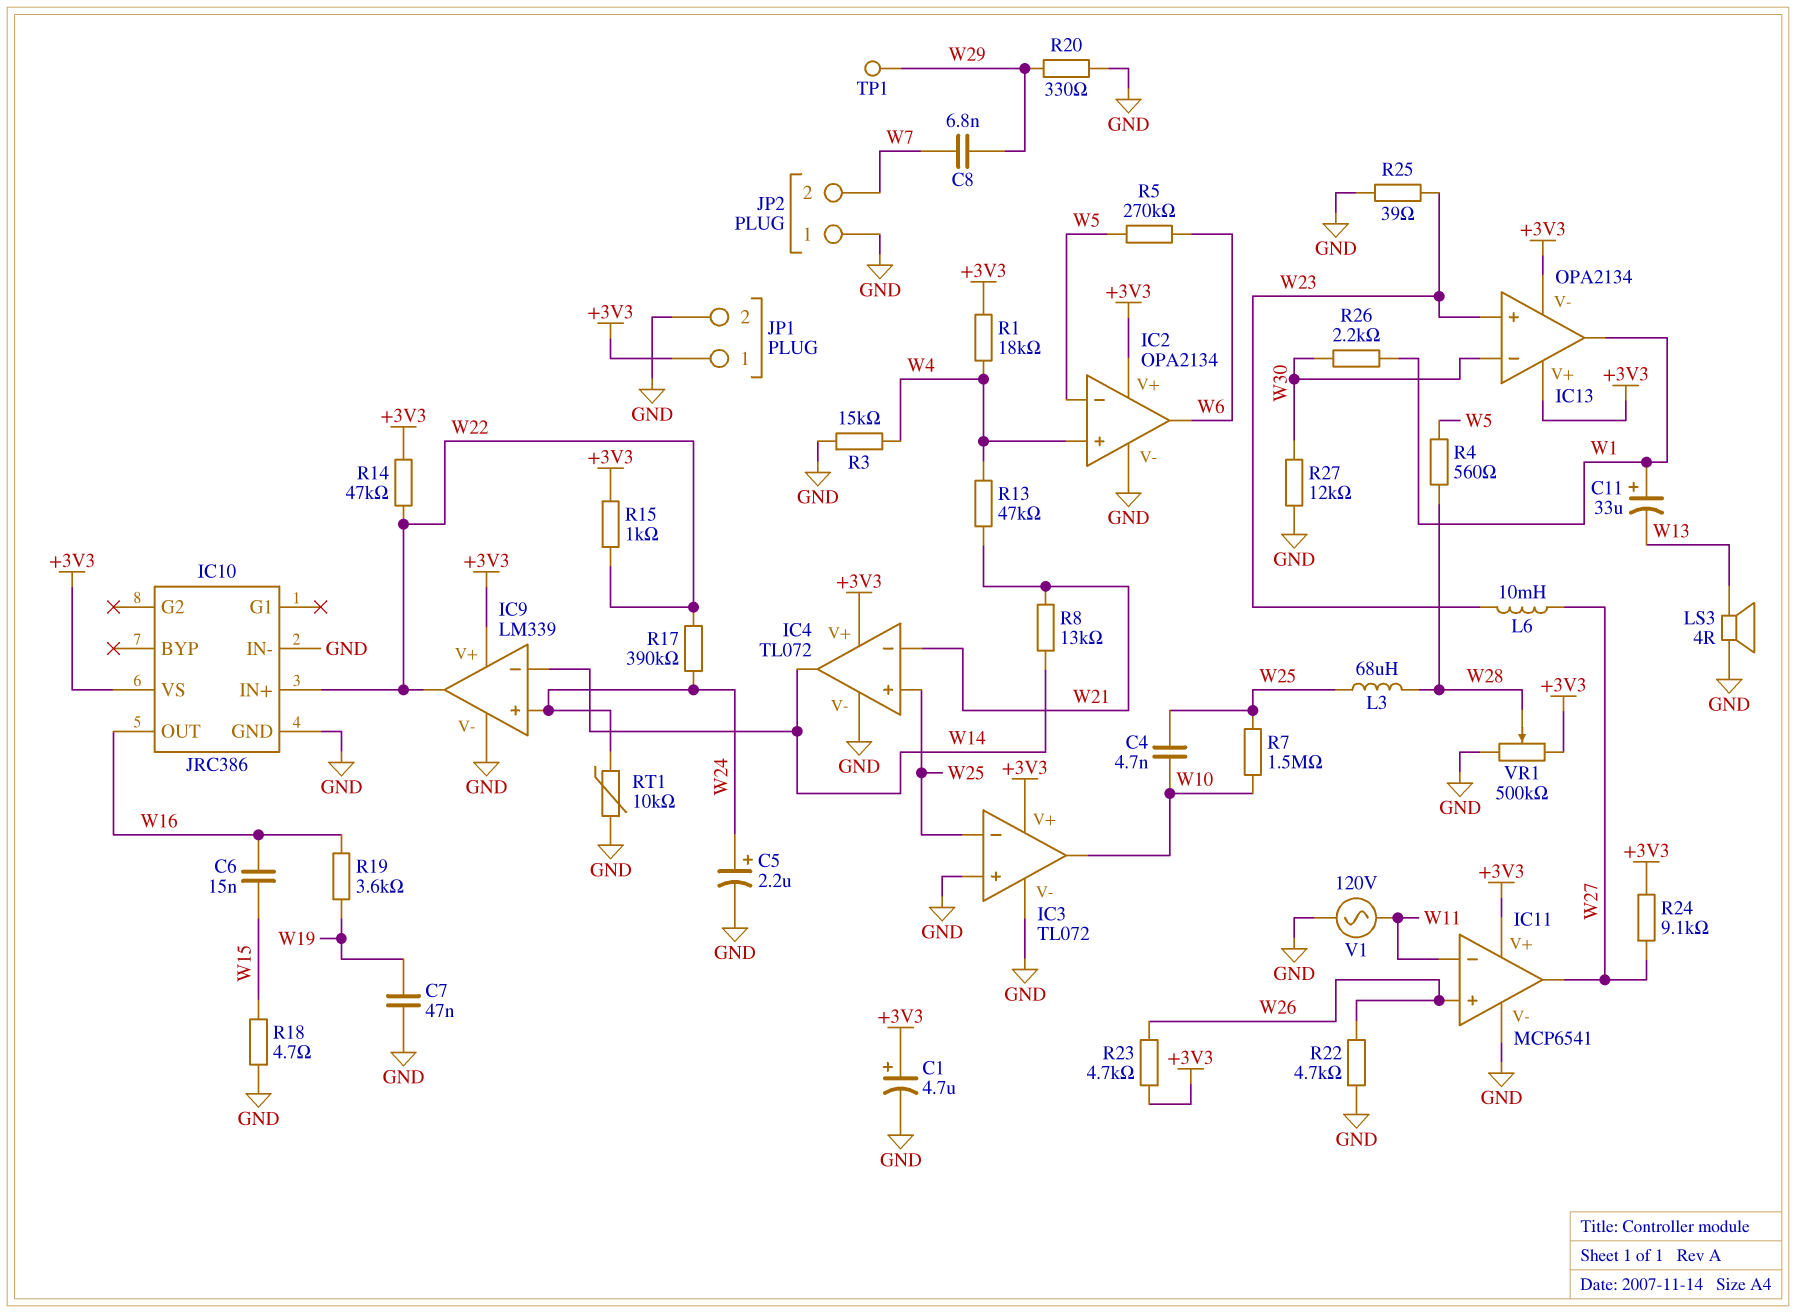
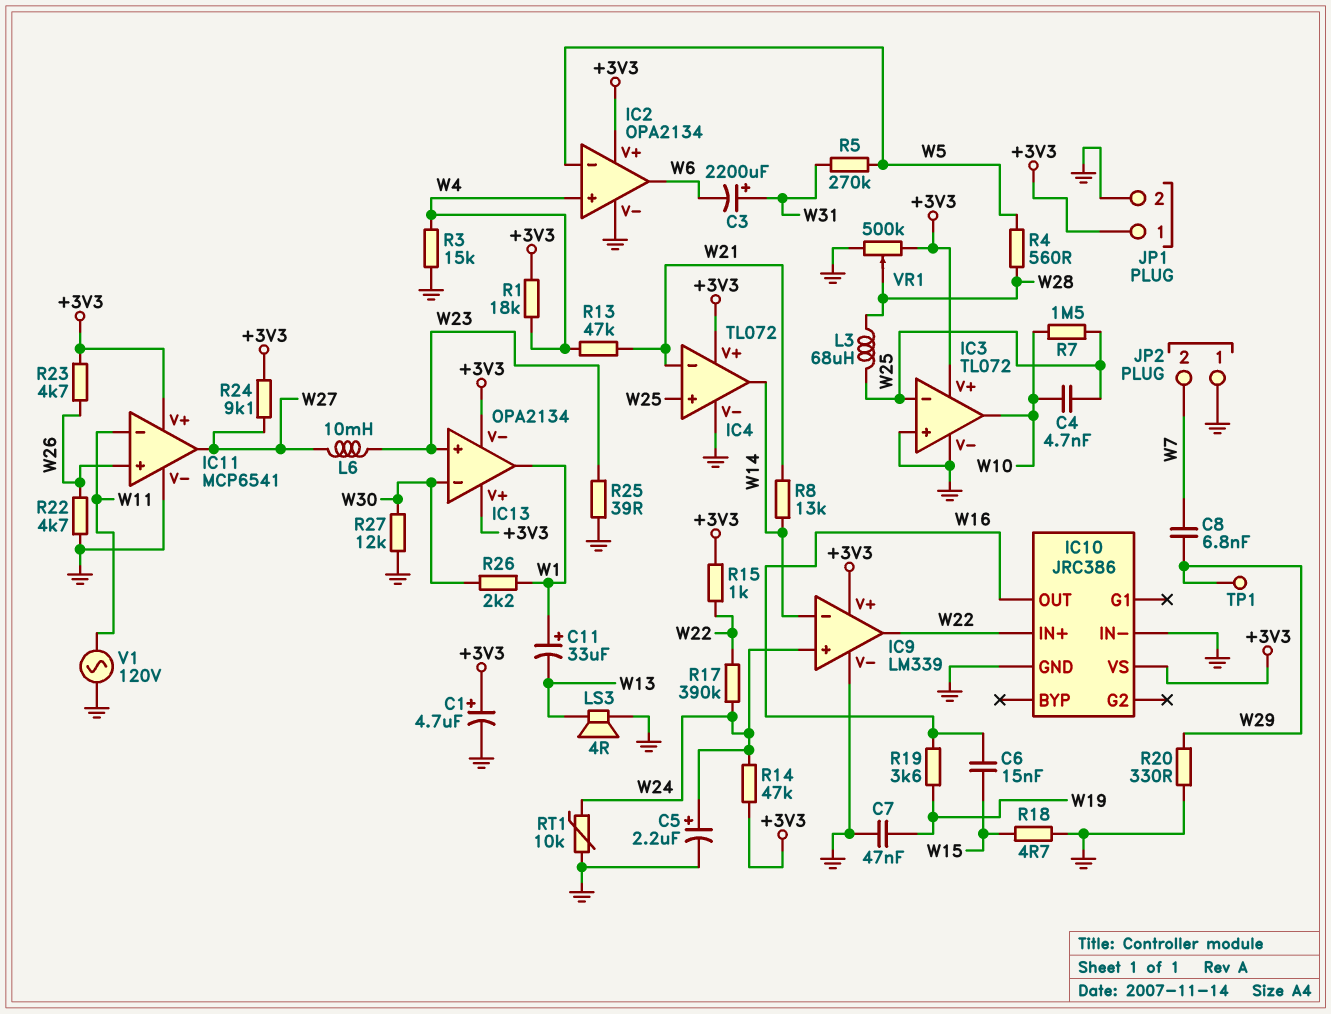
C3: none -> 2200uF (plus W31, minus W6)
R5: 270k (W5, W6) -> 270k (W5, W31)
R14: 47k (+3V3, W22) -> 47k (+3V3, W24)

